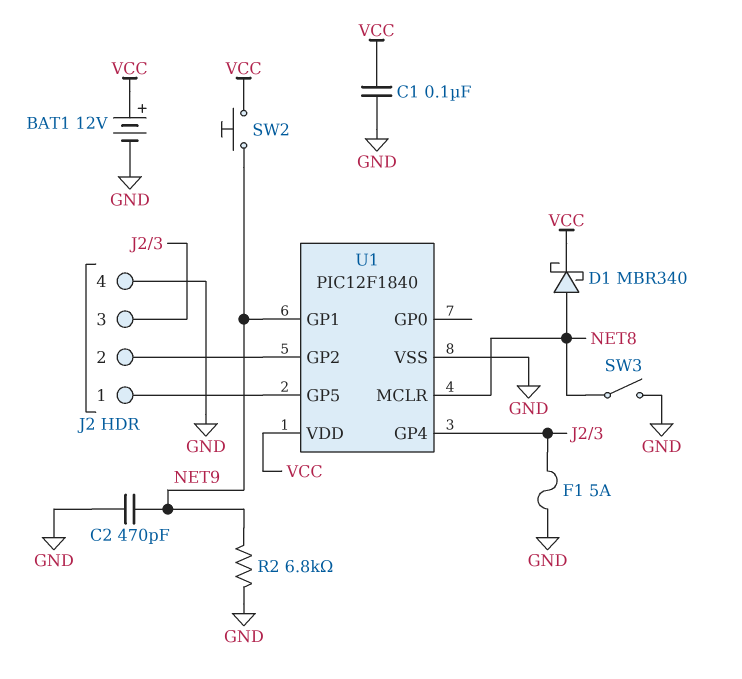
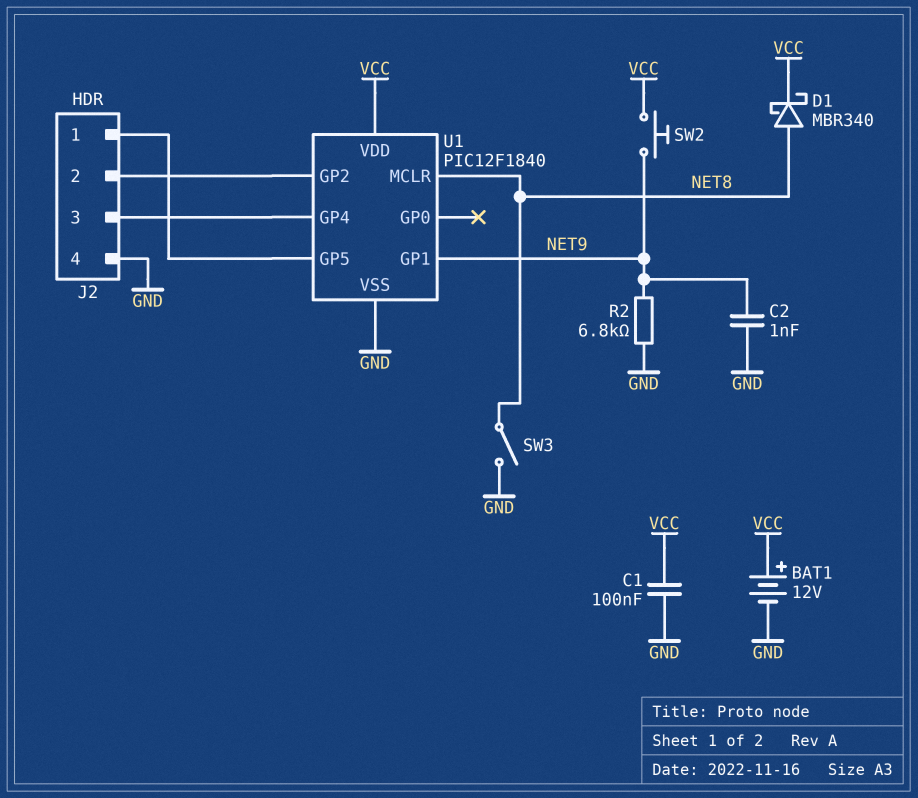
C2: 470pF (GND, NET9) -> 1nF (GND, NET9)
F1: 5A (GND, J2/3) -> none

